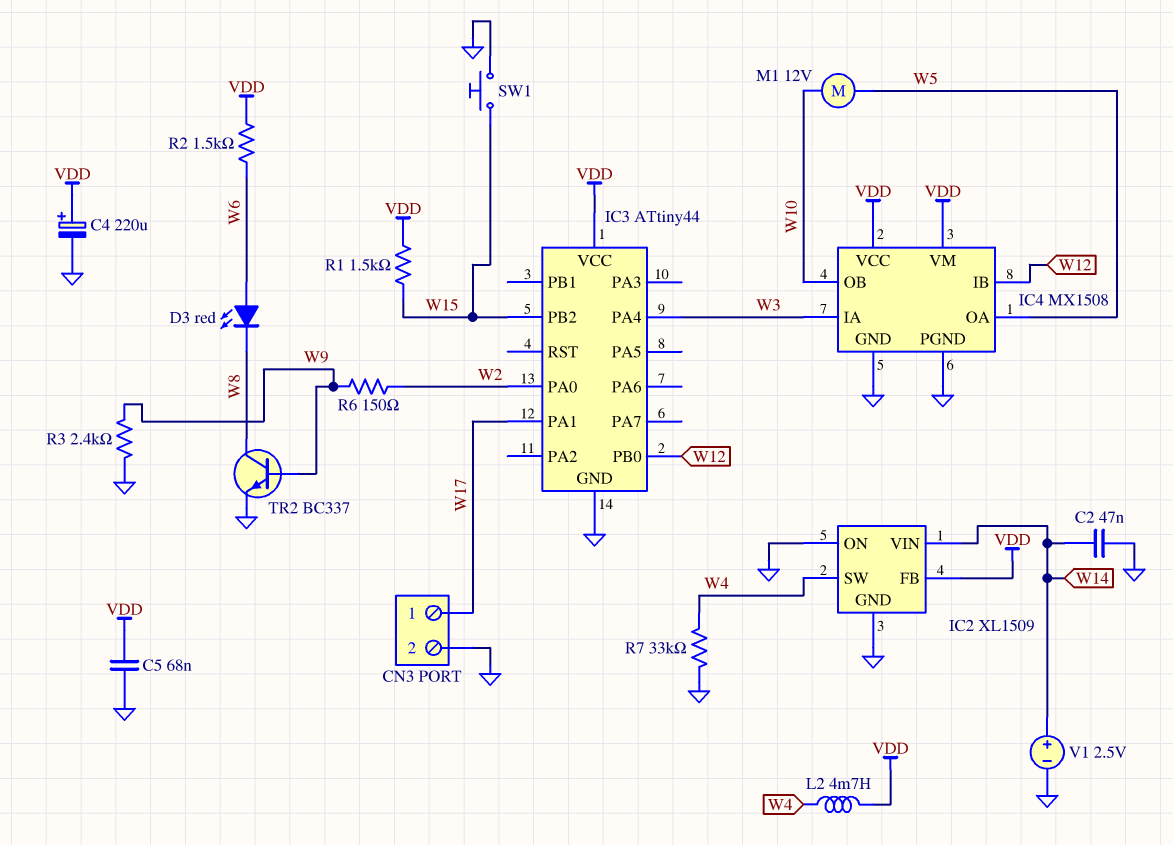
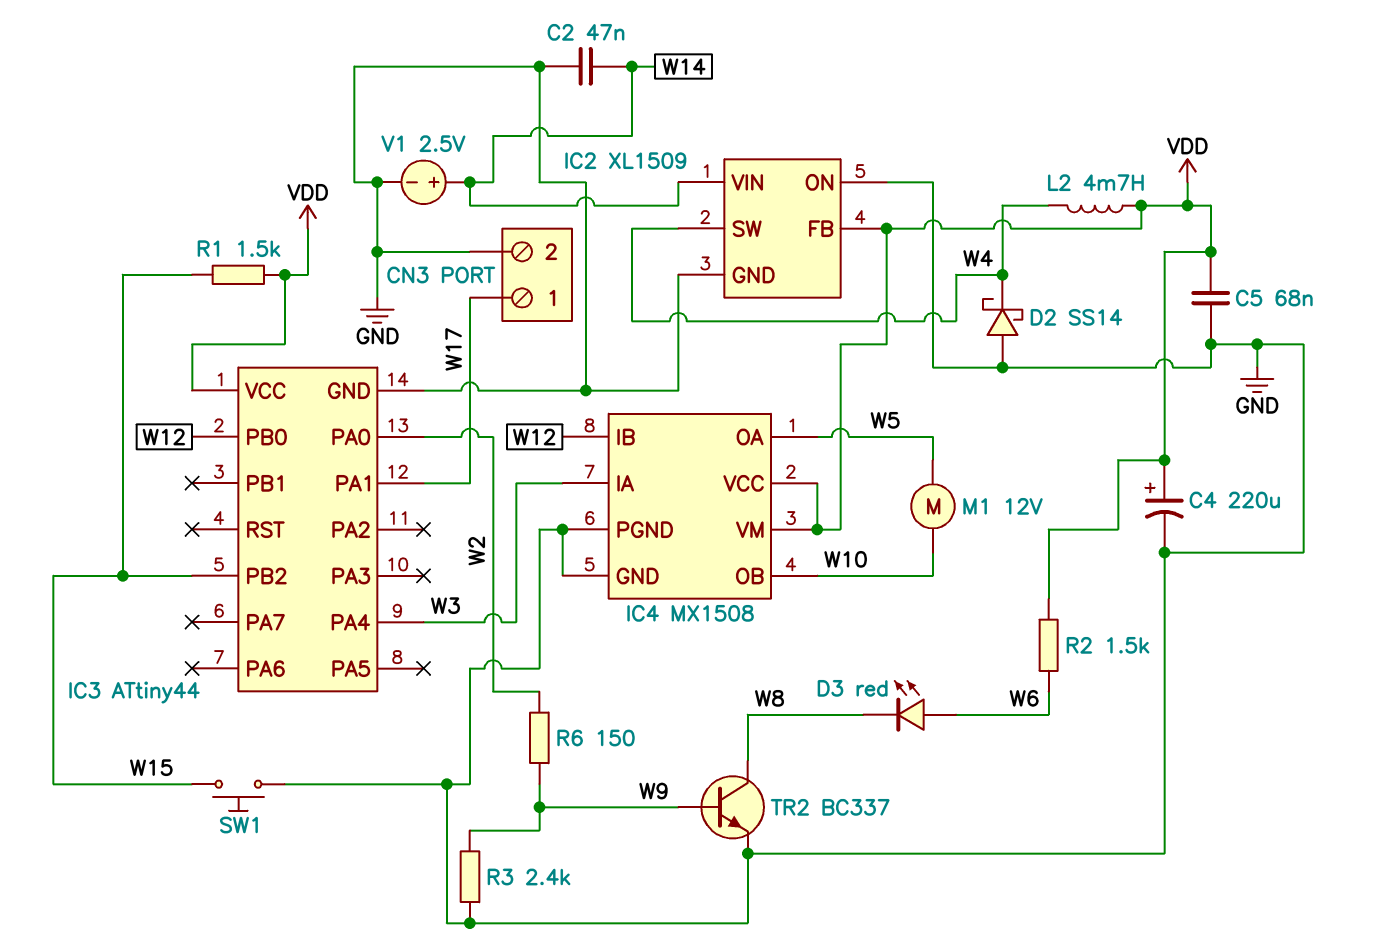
D2: none -> schottky SS14 (A GND, K W4)
R7: 33k (GND, W4) -> none

